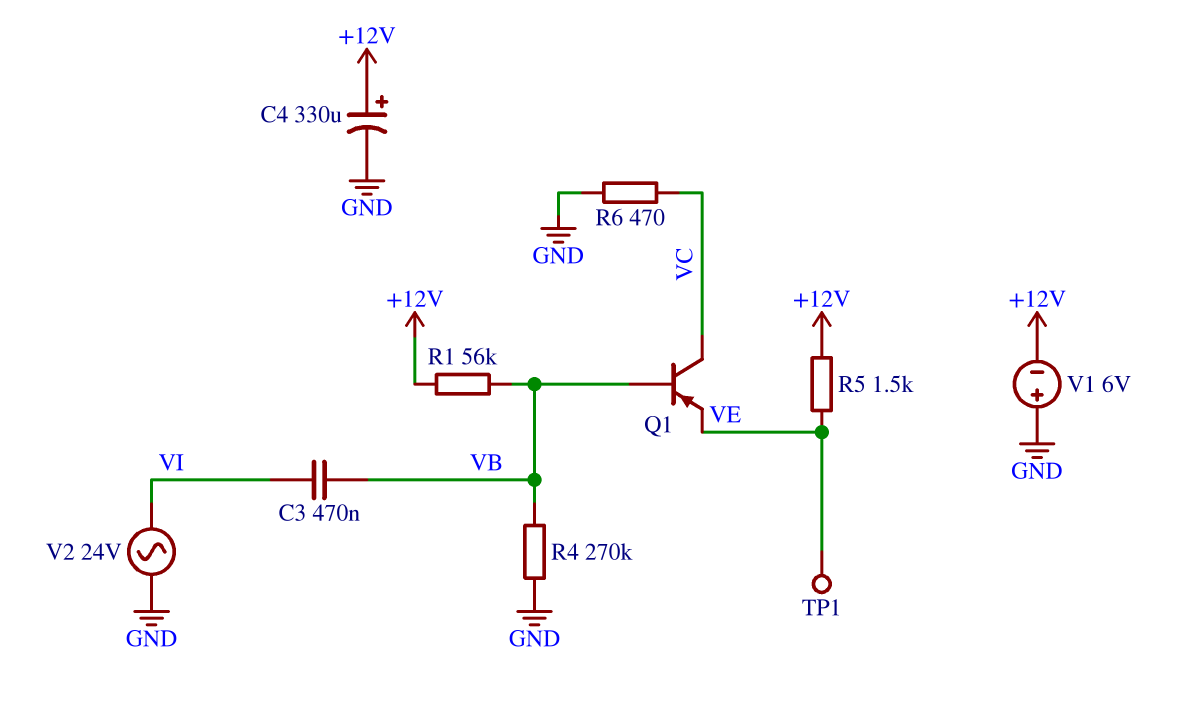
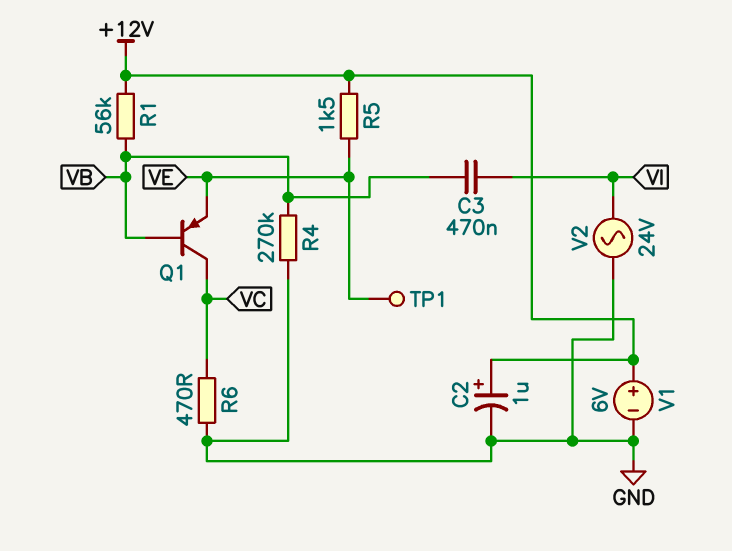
C2: none -> 1uF (plus +12V, minus GND)
C4: 330uF (plus +12V, minus GND) -> none
V1: 6V (plus GND, minus +12V) -> 6V (plus +12V, minus GND)

